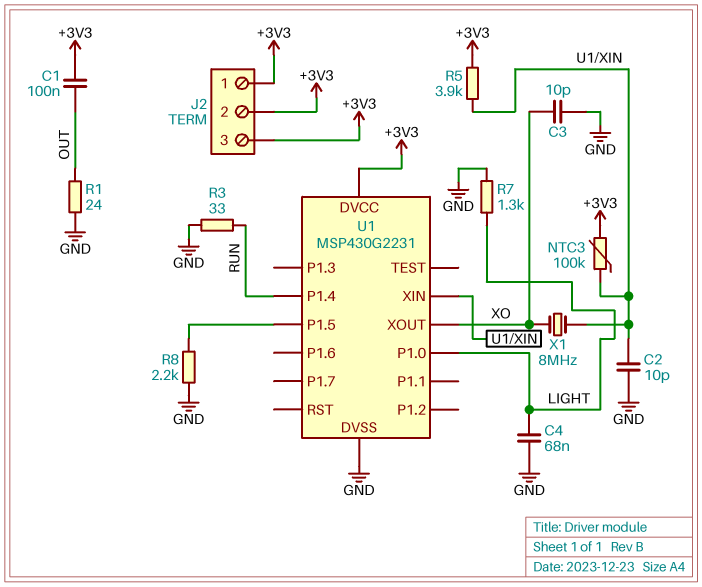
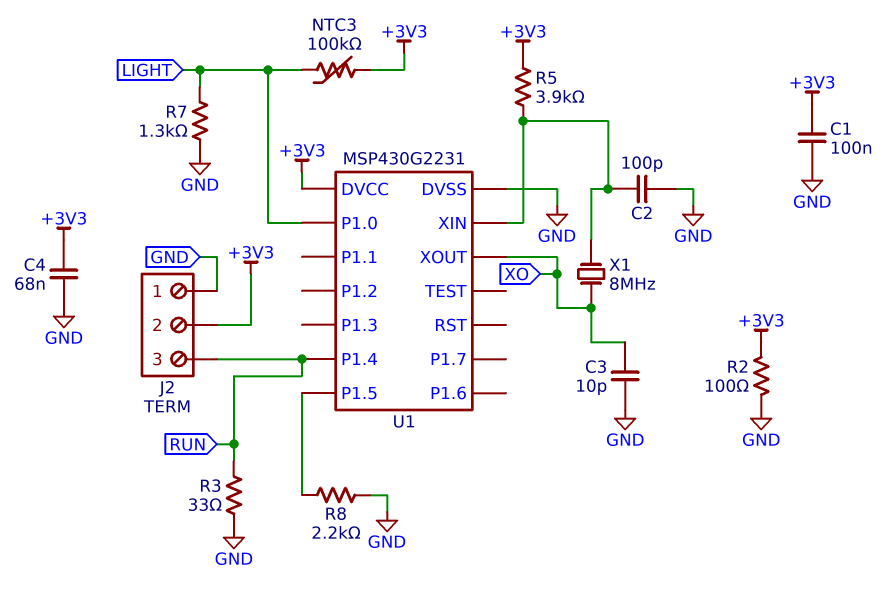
C1: 100nF (+3V3, OUT) -> 100nF (+3V3, GND)
C2: 10pF (GND, U1/XIN) -> 100pF (GND, U1/XIN)
C4: 68nF (GND, LIGHT) -> 68nF (+3V3, GND)
J2 pin 1: +3V3 -> GND
J2 pin 3: +3V3 -> RUN
NTC3: 100k (+3V3, U1/XIN) -> 100k (+3V3, LIGHT)
R1: 24 (GND, OUT) -> none
R2: none -> 100 (+3V3, GND)

